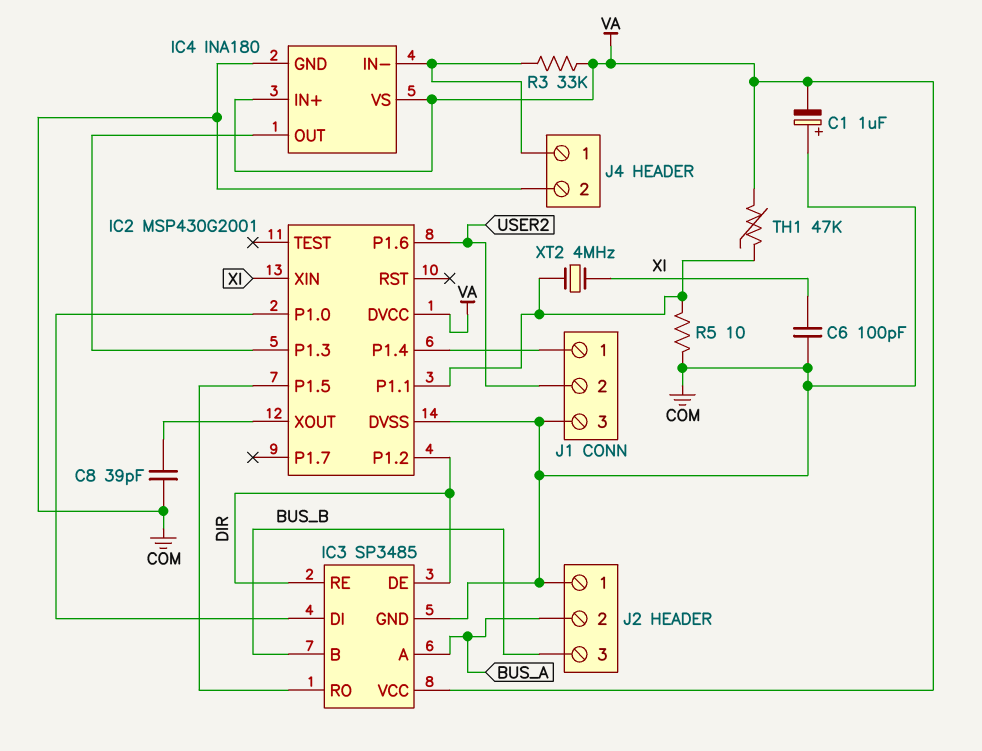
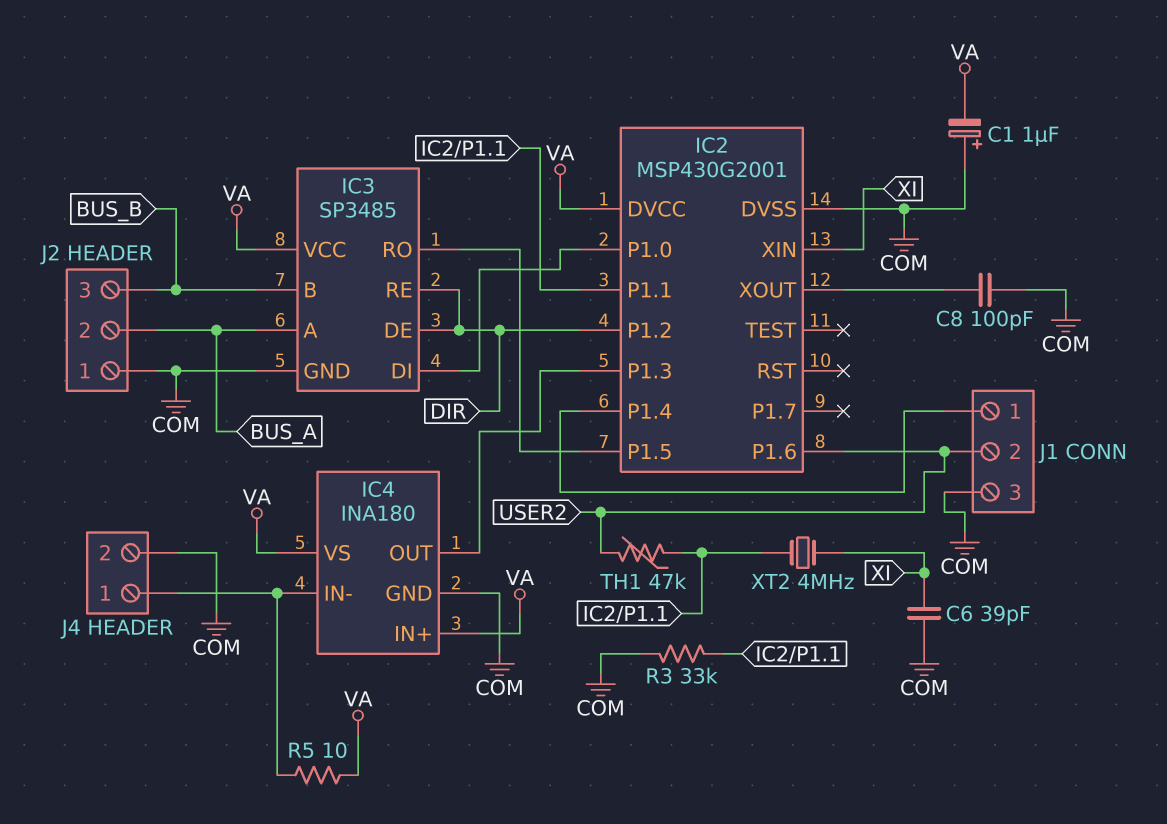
C6: 100pF (COM, XI) -> 39pF (COM, XI)
C8: 39pF (COM, IC2/XOUT) -> 100pF (COM, IC2/XOUT)
R3: 33k (IC4/IN-, VA) -> 33k (COM, IC2/P1.1)
R5: 10 (COM, IC2/P1.1) -> 10 (IC4/IN-, VA)
TH1: 47k (IC2/P1.1, VA) -> 47k (IC2/P1.1, USER2)

